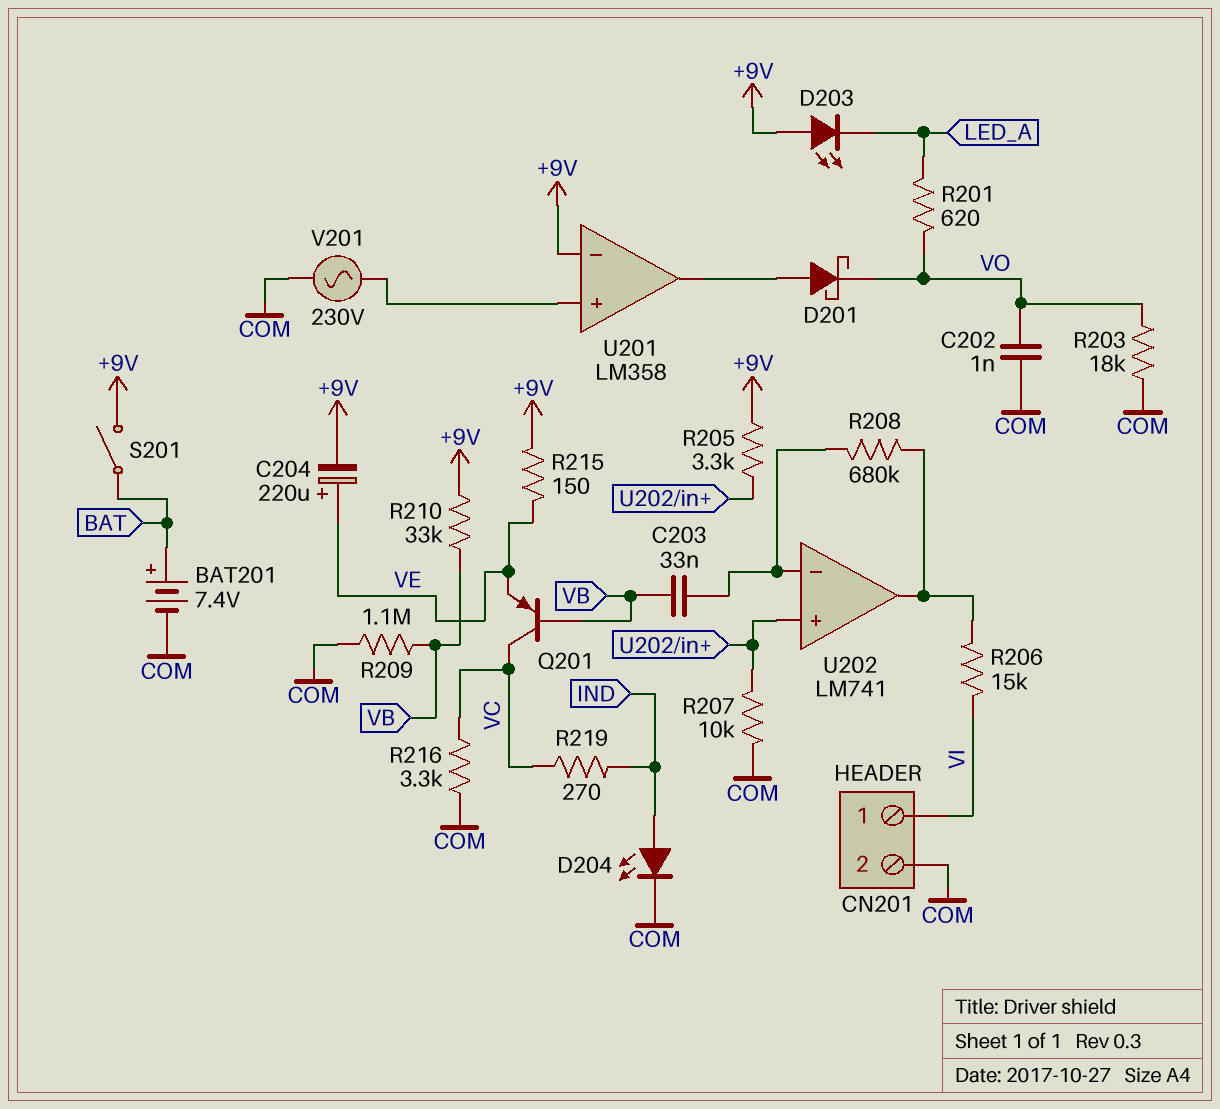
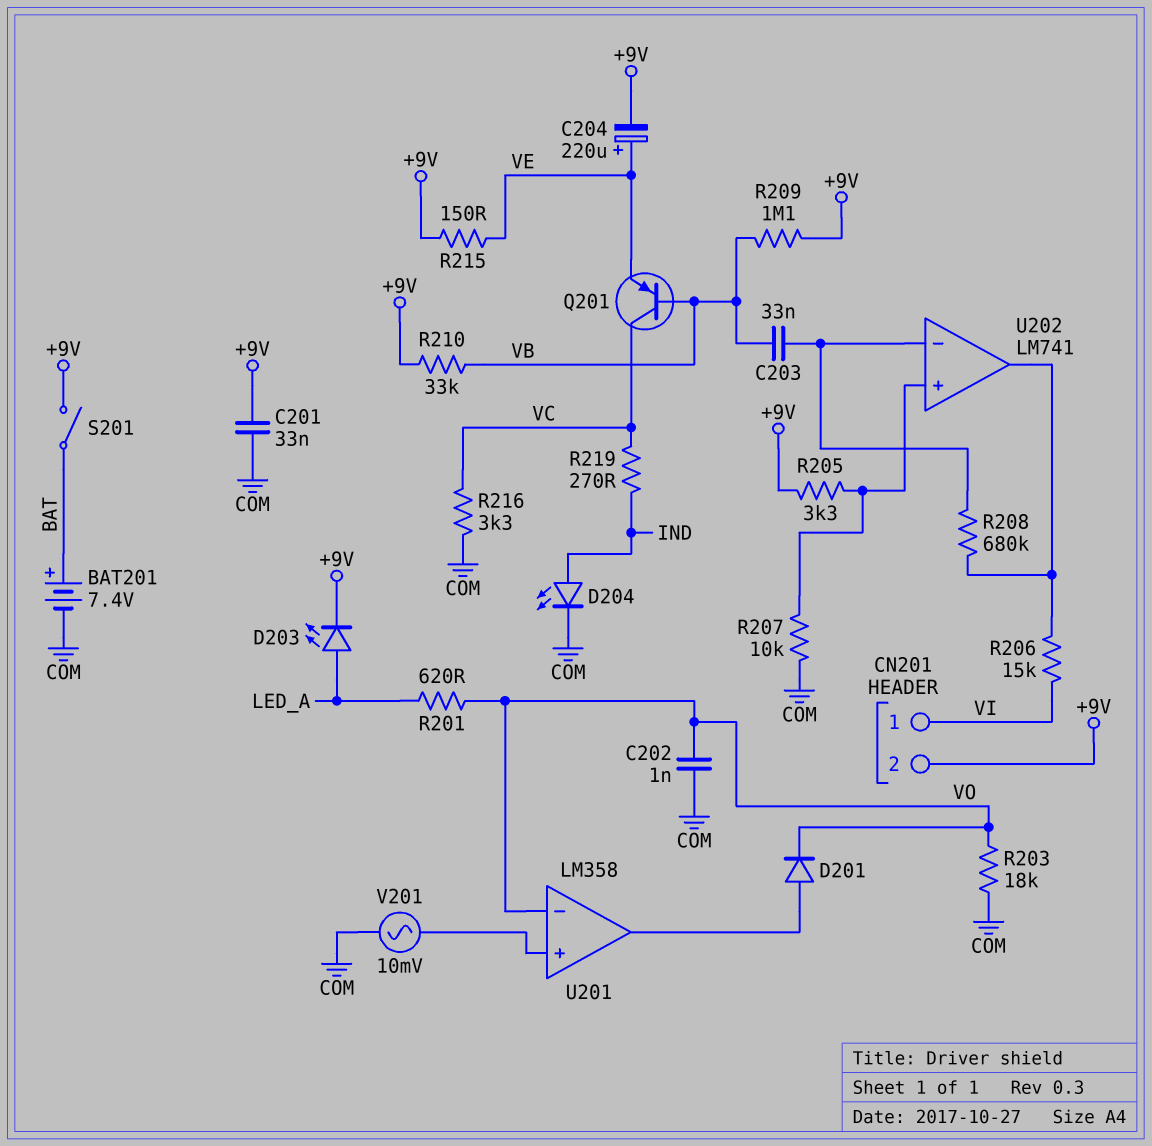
C201: none -> 33nF (+9V, COM)
CN201 pin 2: COM -> +9V
D201: schottky (A U201/out, K VO) -> diode (A U201/out, K VO)
D203: LED (A +9V, K LED_A) -> LED (A LED_A, K +9V)
R209: 1.1M (COM, VB) -> 1.1M (+9V, VB)
U201 pin in-: +9V -> VO
V201: AC 230V (COM, U201/in+) -> AC 10mV (COM, U201/in+)

